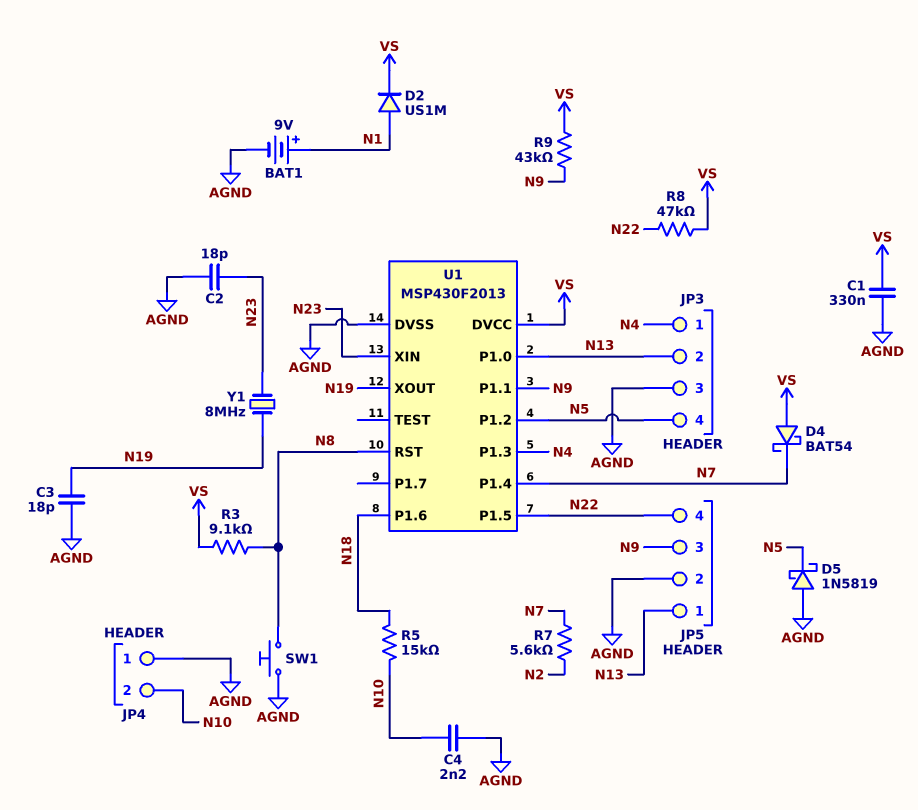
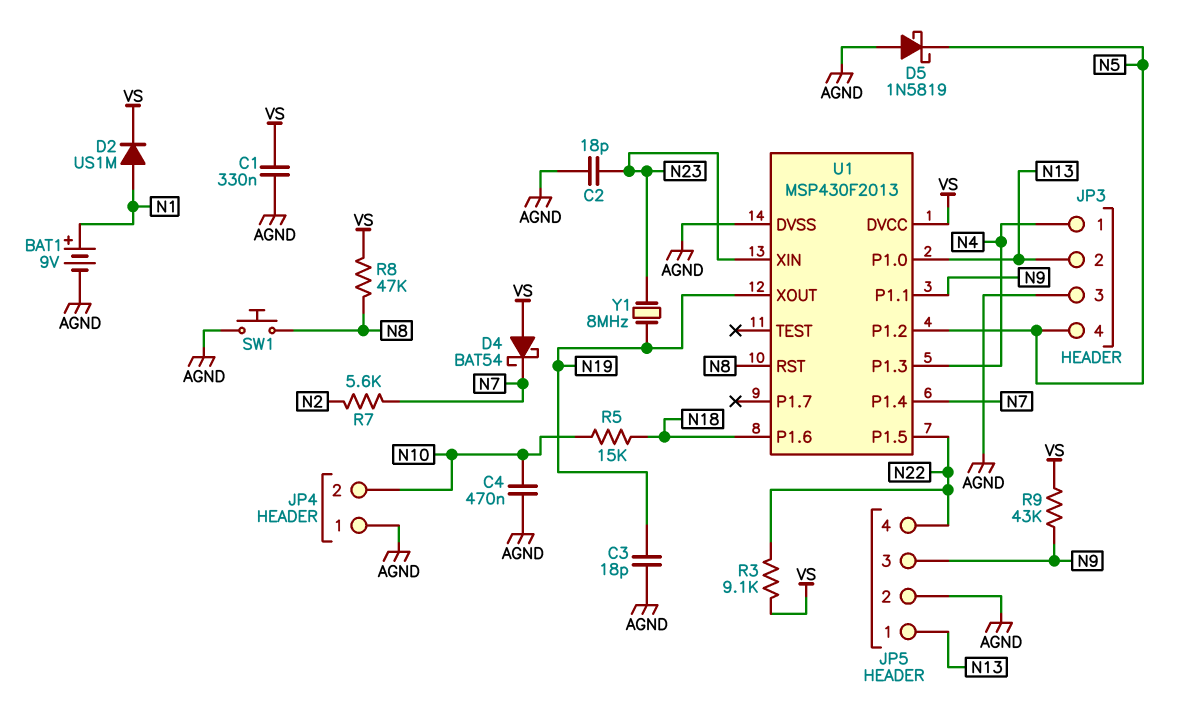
C4: 2.2nF (AGND, N10) -> 470nF (AGND, N10)
R3: 9.1k (N8, VS) -> 9.1k (N22, VS)
R8: 47k (N22, VS) -> 47k (N8, VS)

